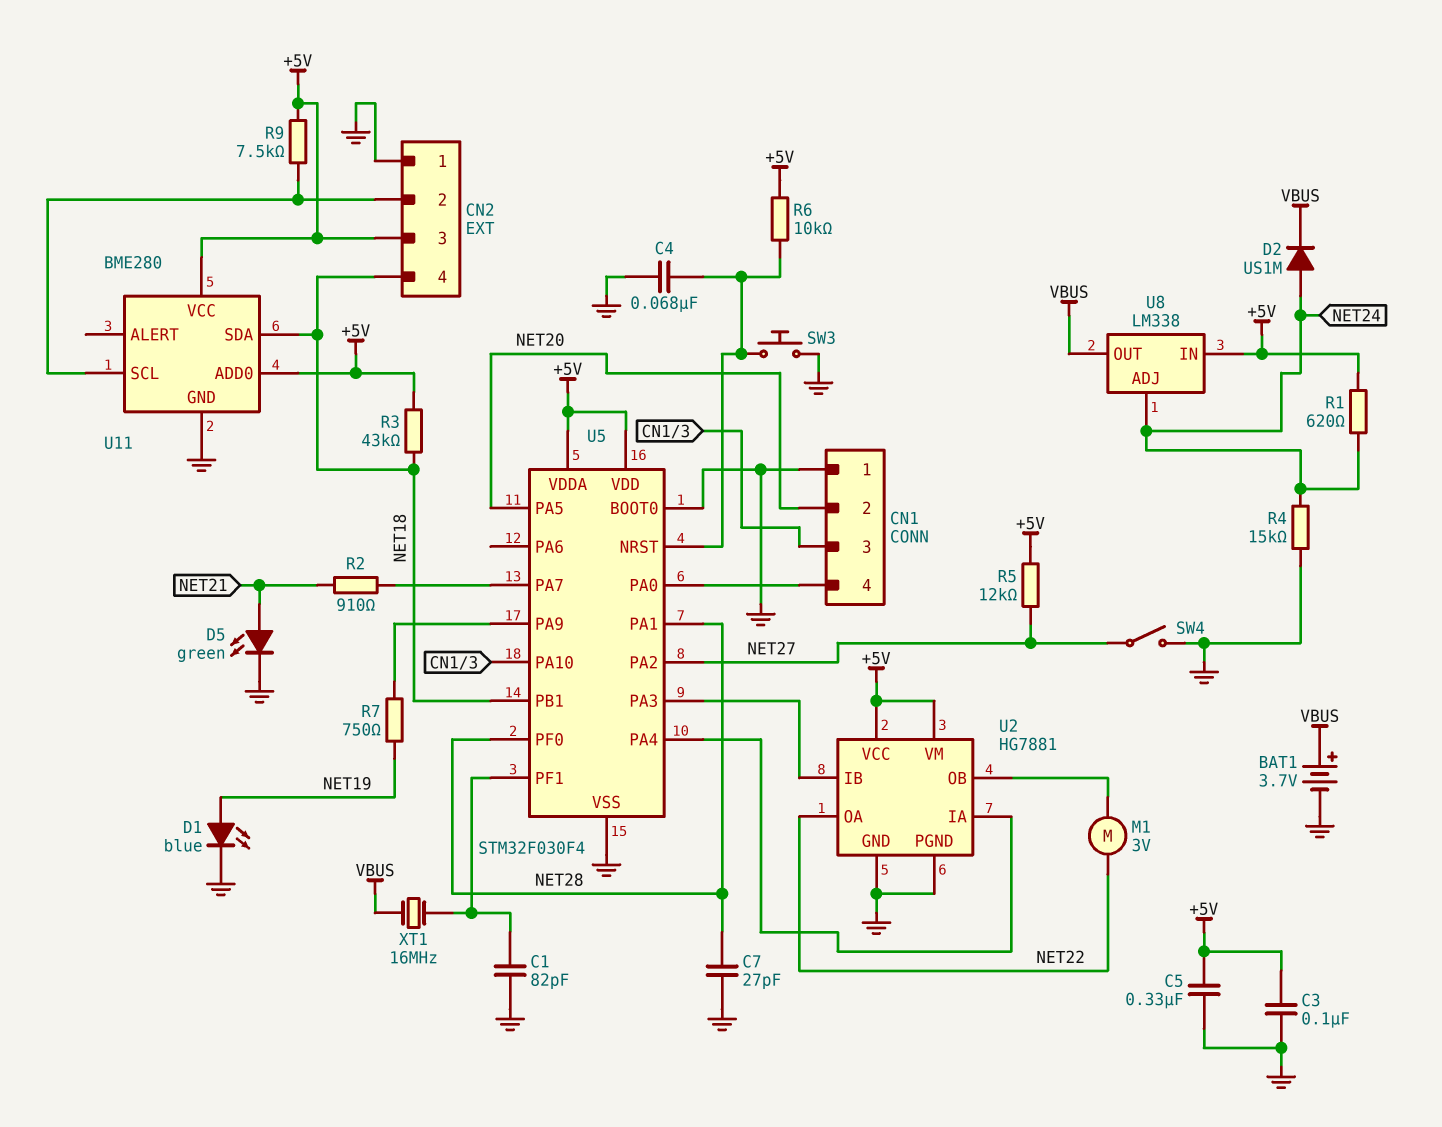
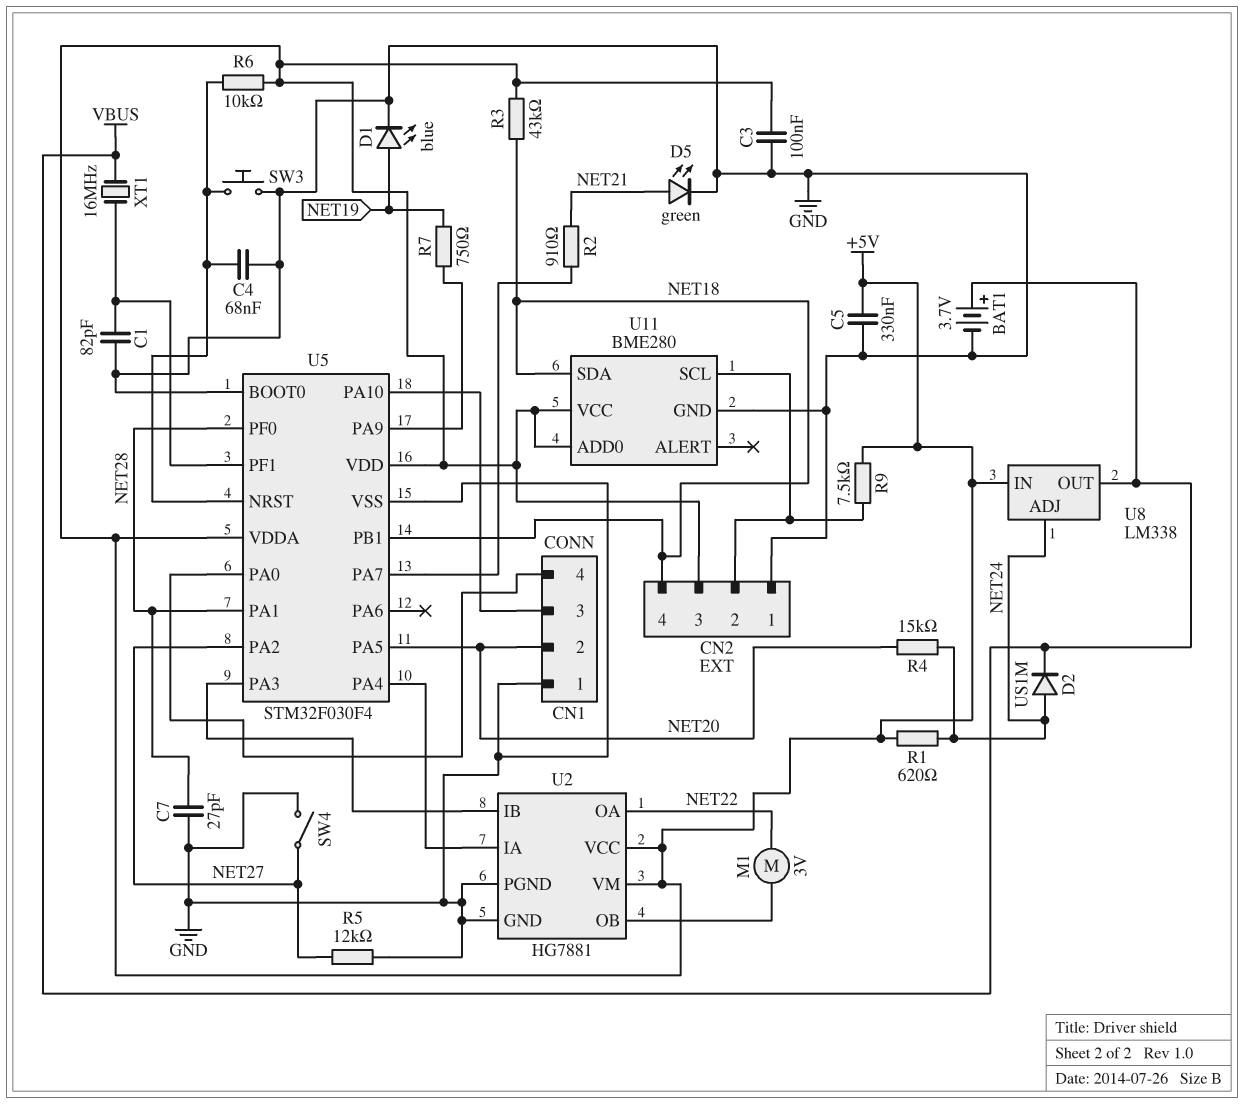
R4: 15k (GND, NET24) -> 15k (NET20, NET24)
R5: 12k (+5V, NET27) -> 12k (GND, NET27)

